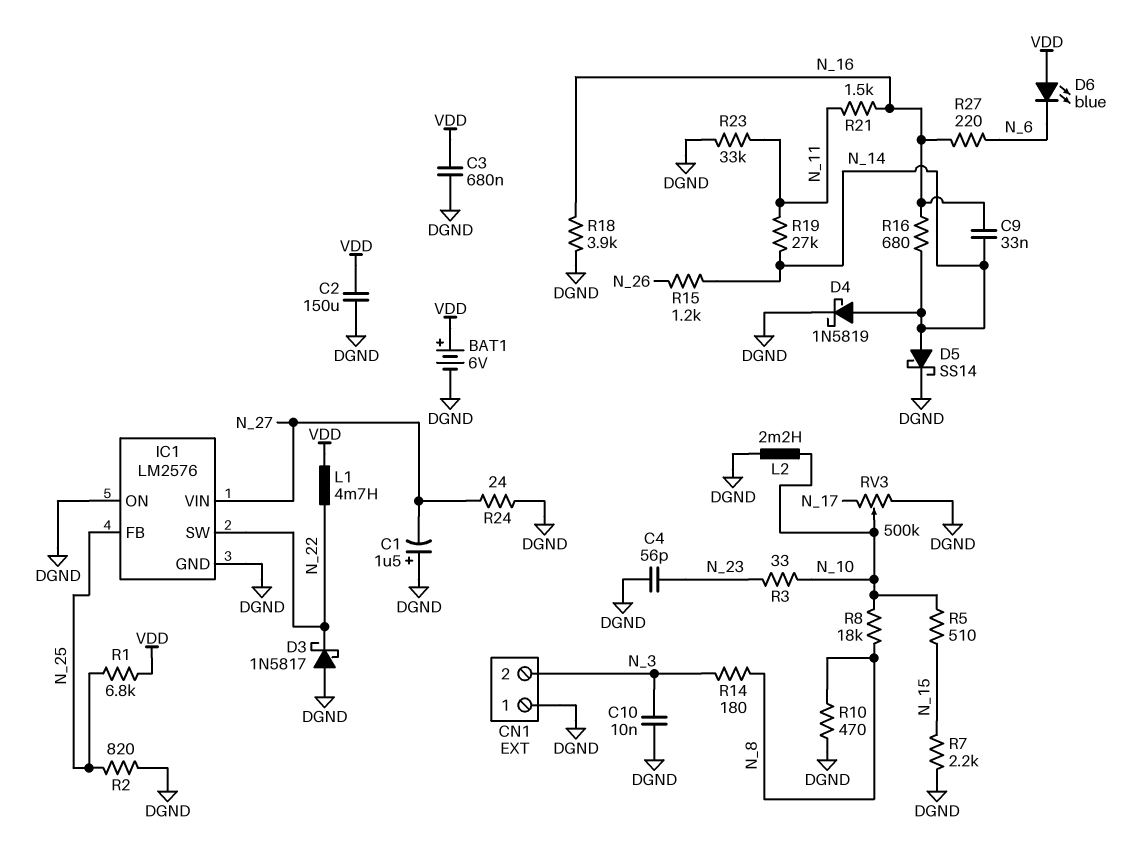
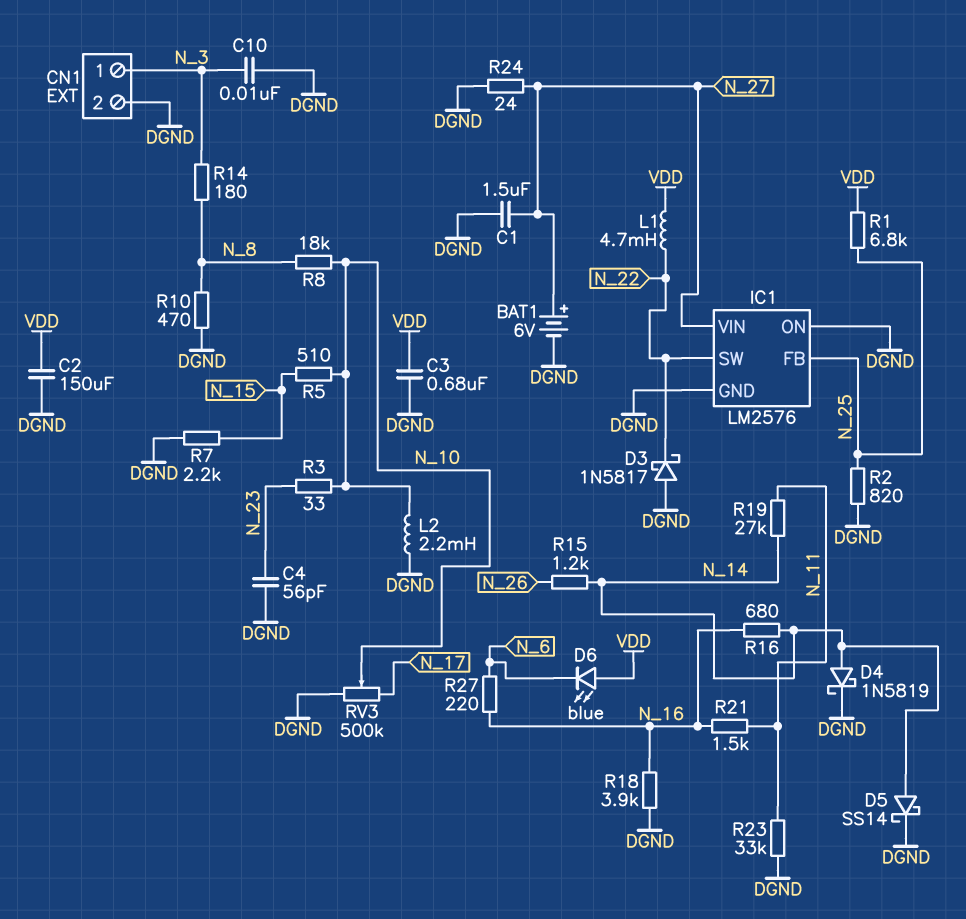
BAT1: 6V (plus VDD, minus DGND) -> 6V (plus N_27, minus DGND)
C1: 1.5uF (plus DGND, minus N_27) -> 1.5uF (DGND, N_27)
C9: 33nF (N_14, N_16) -> none
CN1 pin 1: DGND -> N_3
CN1 pin 2: N_3 -> DGND

